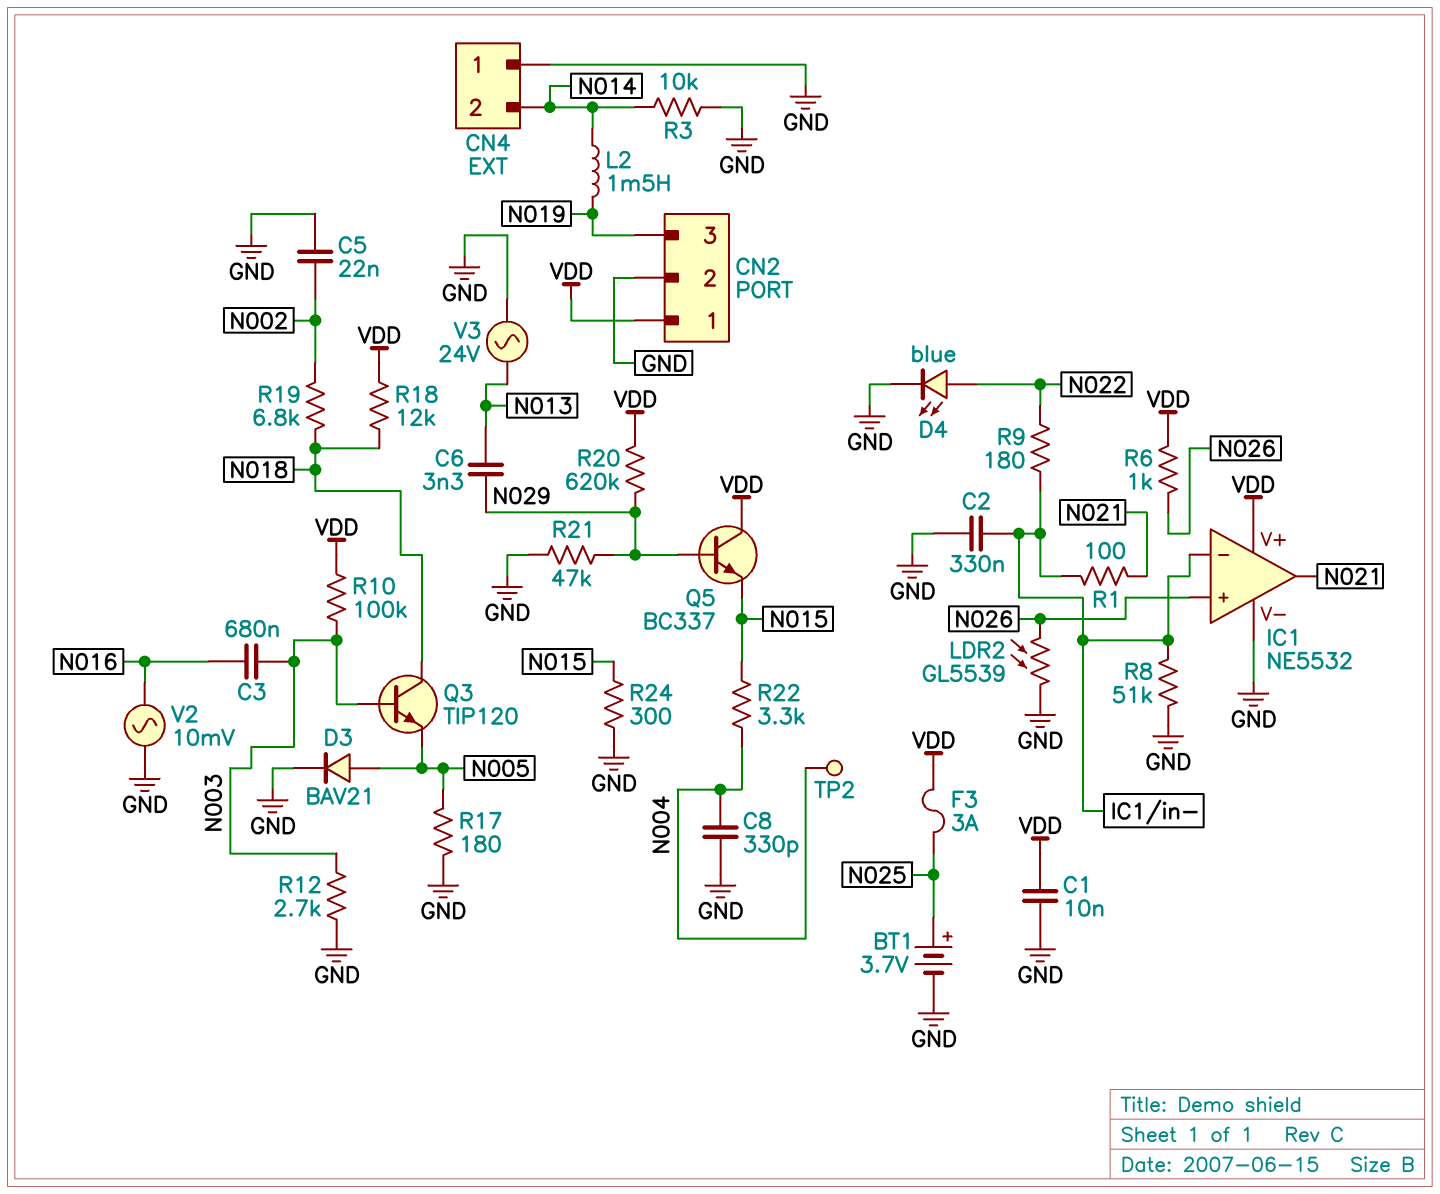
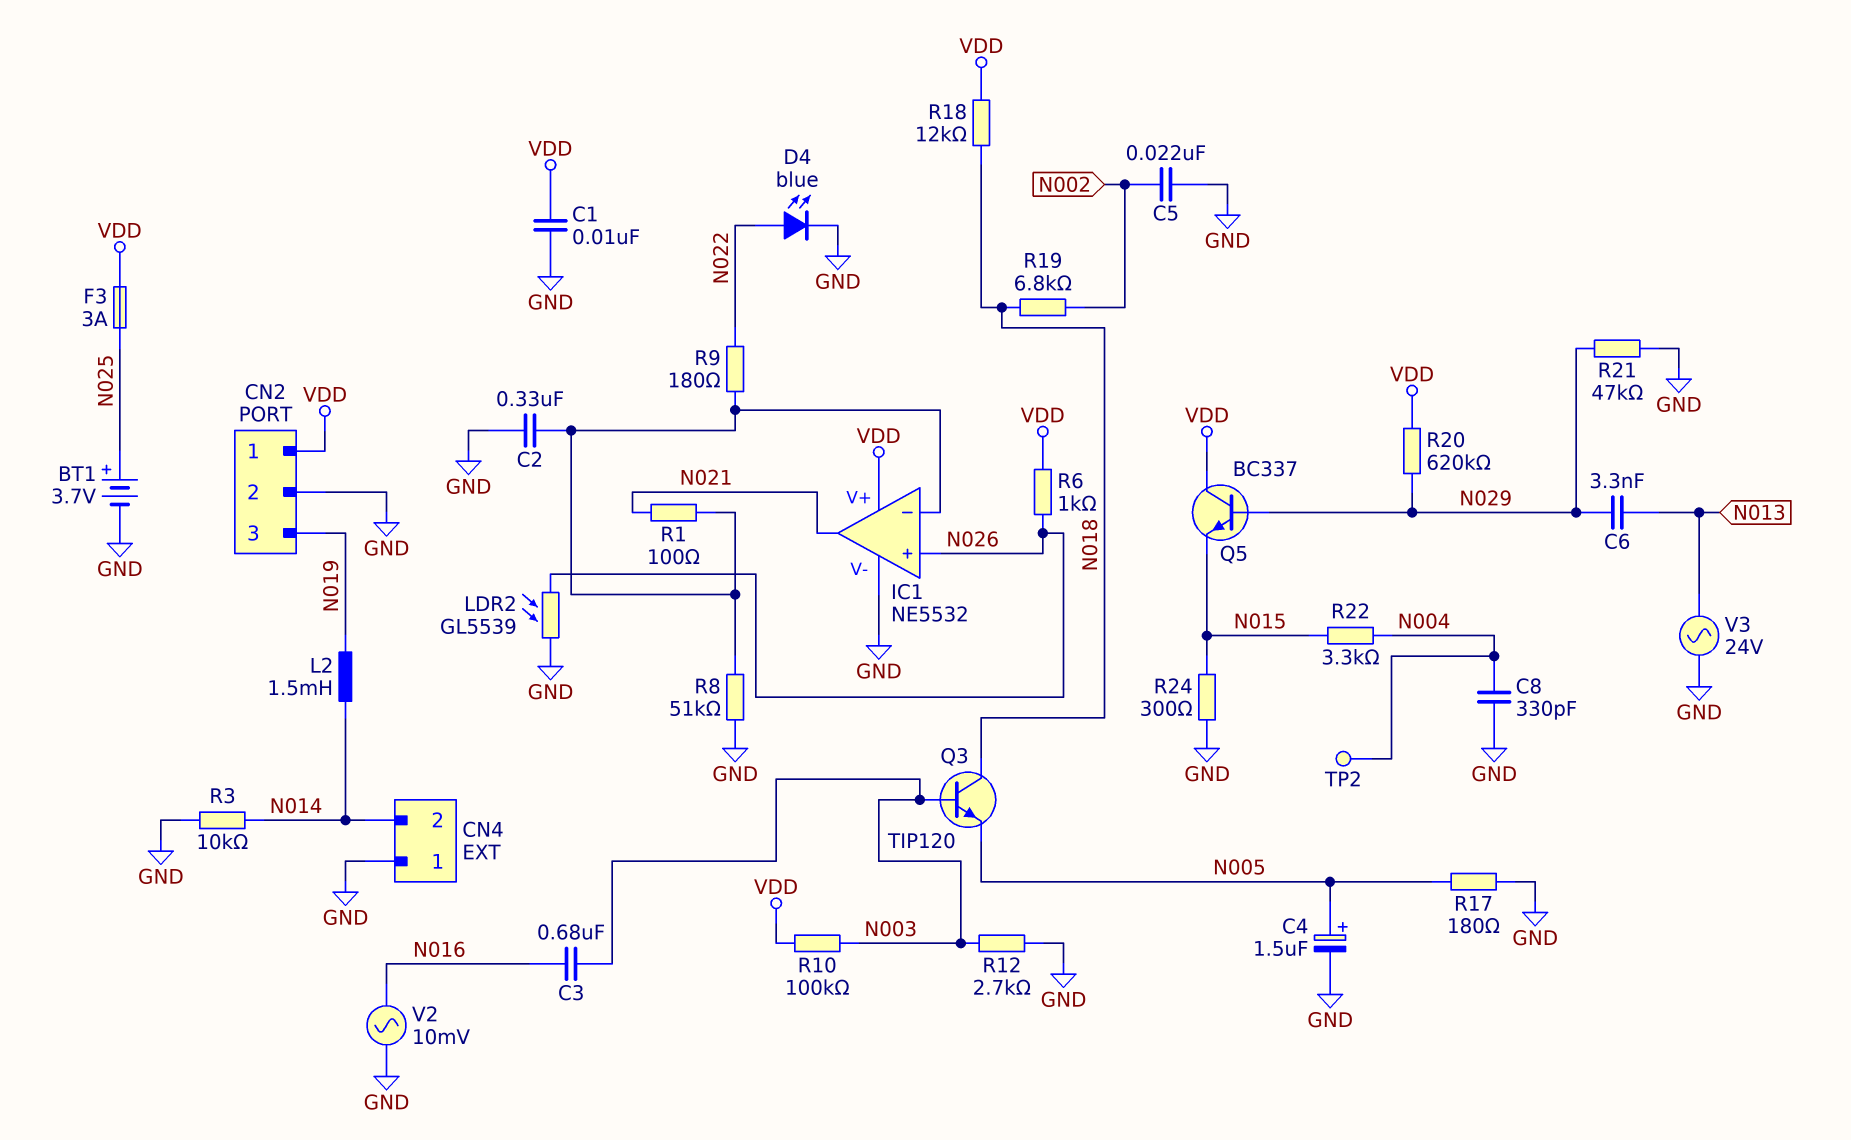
C4: none -> 1.5uF (plus N005, minus GND)
D3: diode BAV21 (A N005, K GND) -> none

